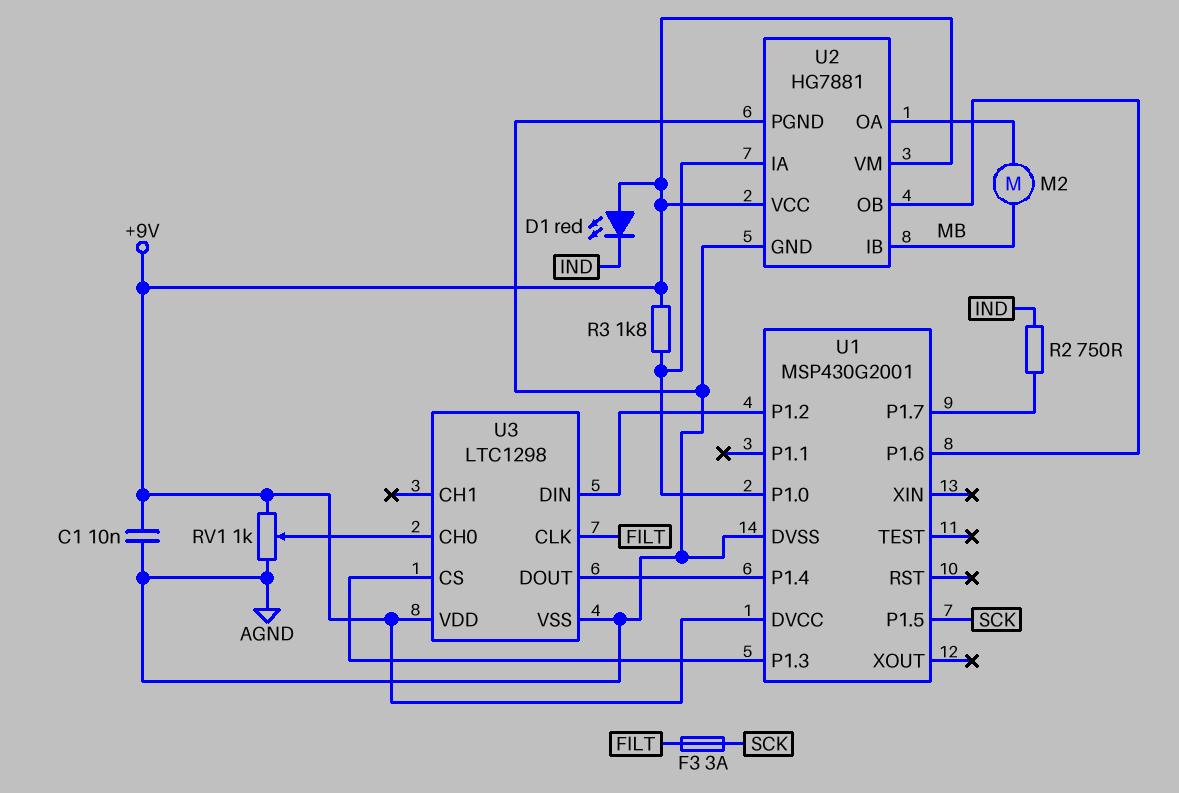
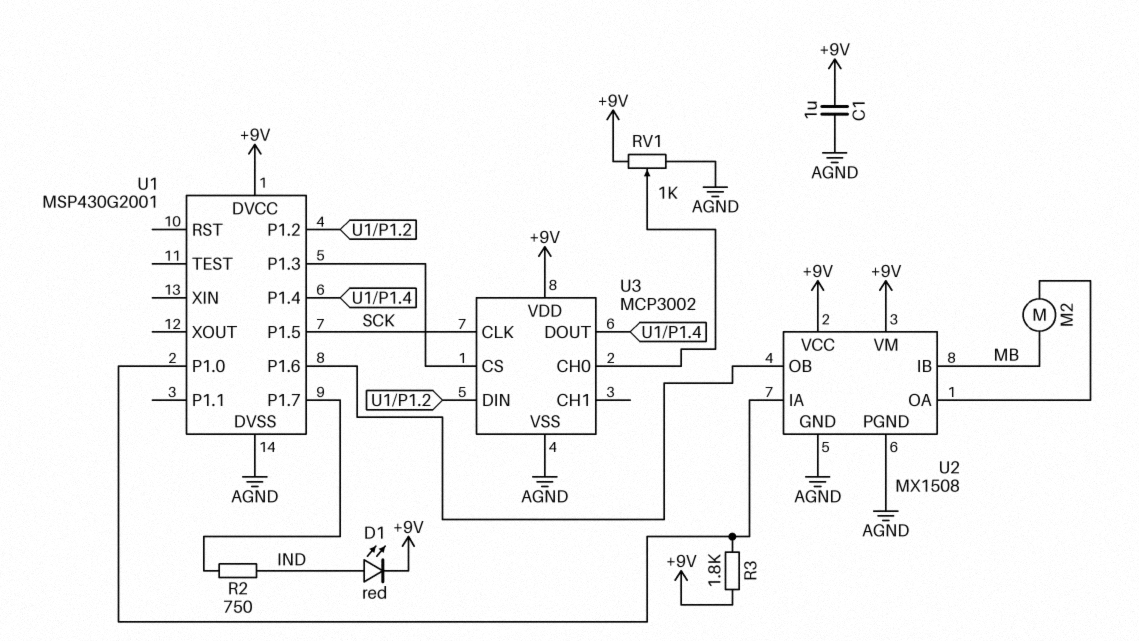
C1: 10nF (+9V, AGND) -> 1uF (+9V, AGND)
D1: LED red (A +9V, K IND) -> LED red (A IND, K +9V)
F3: 3A (FILT, SCK) -> none
U2: HG7881 -> MX1508
U3: LTC1298 -> MCP3002
U3 pin CLK: FILT -> SCK

